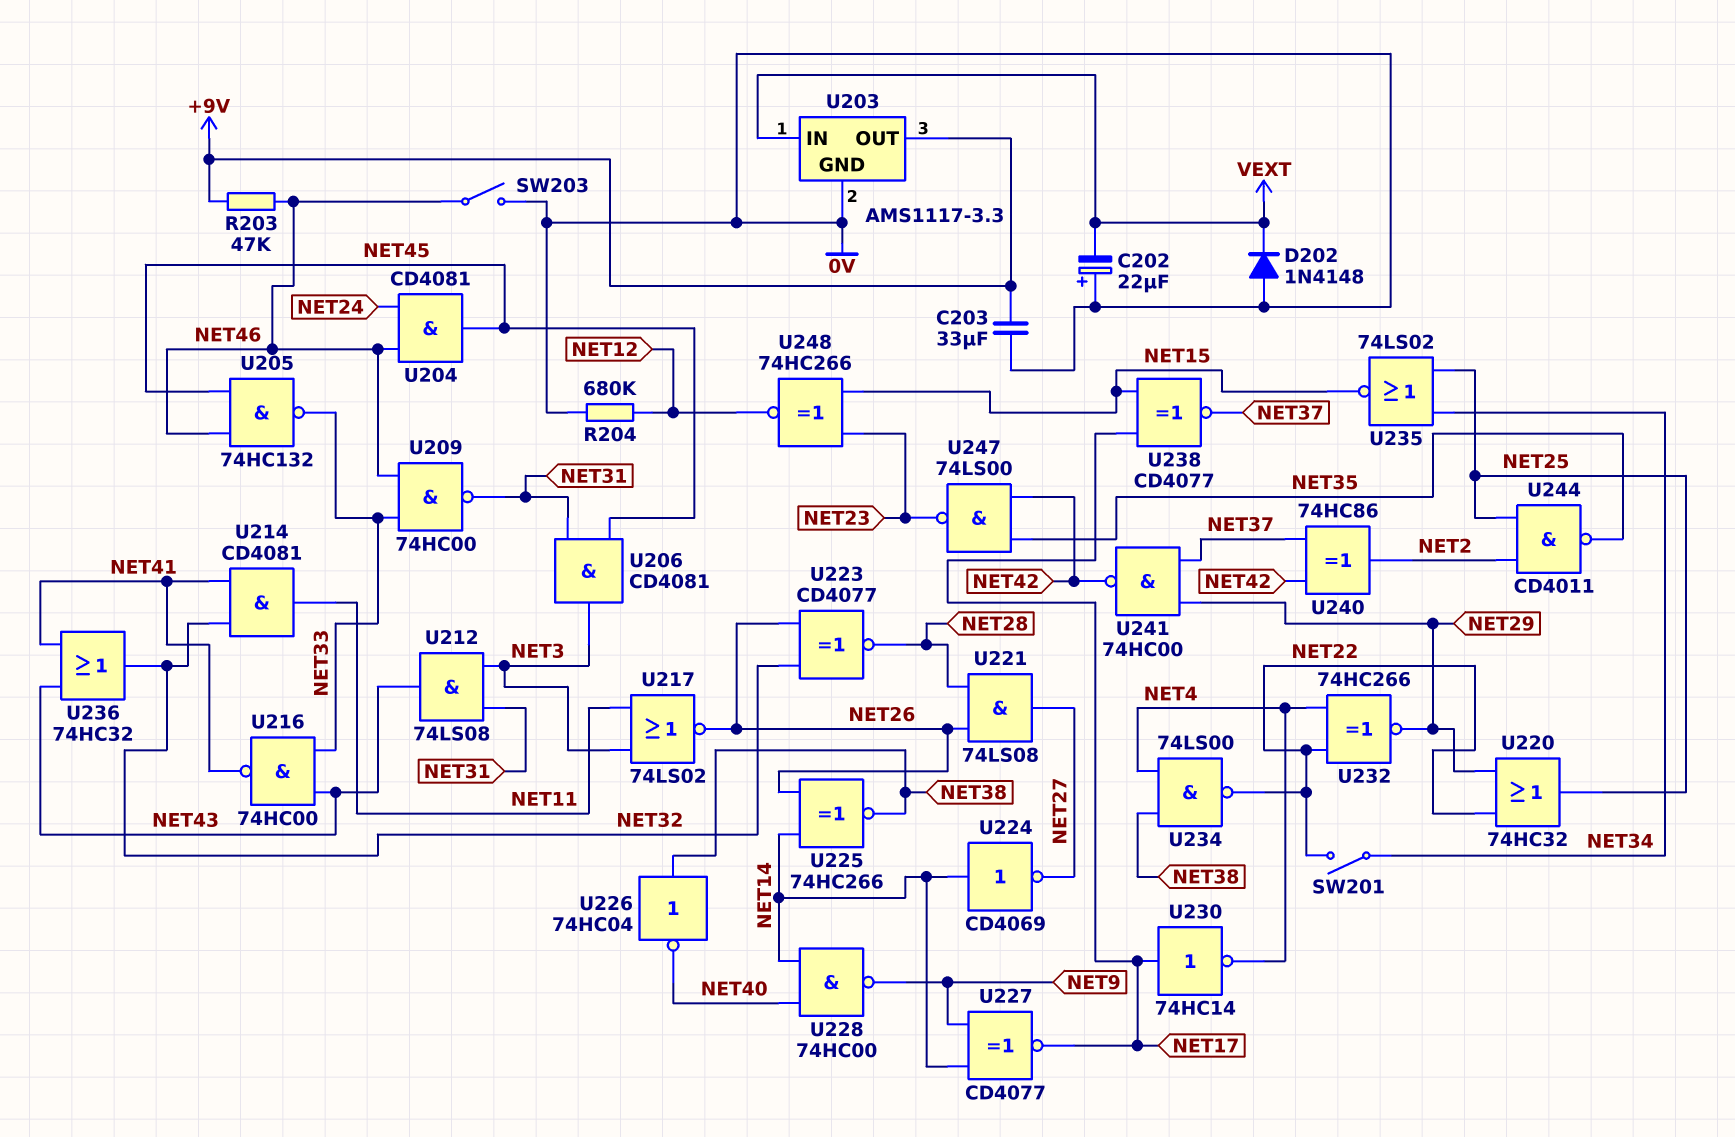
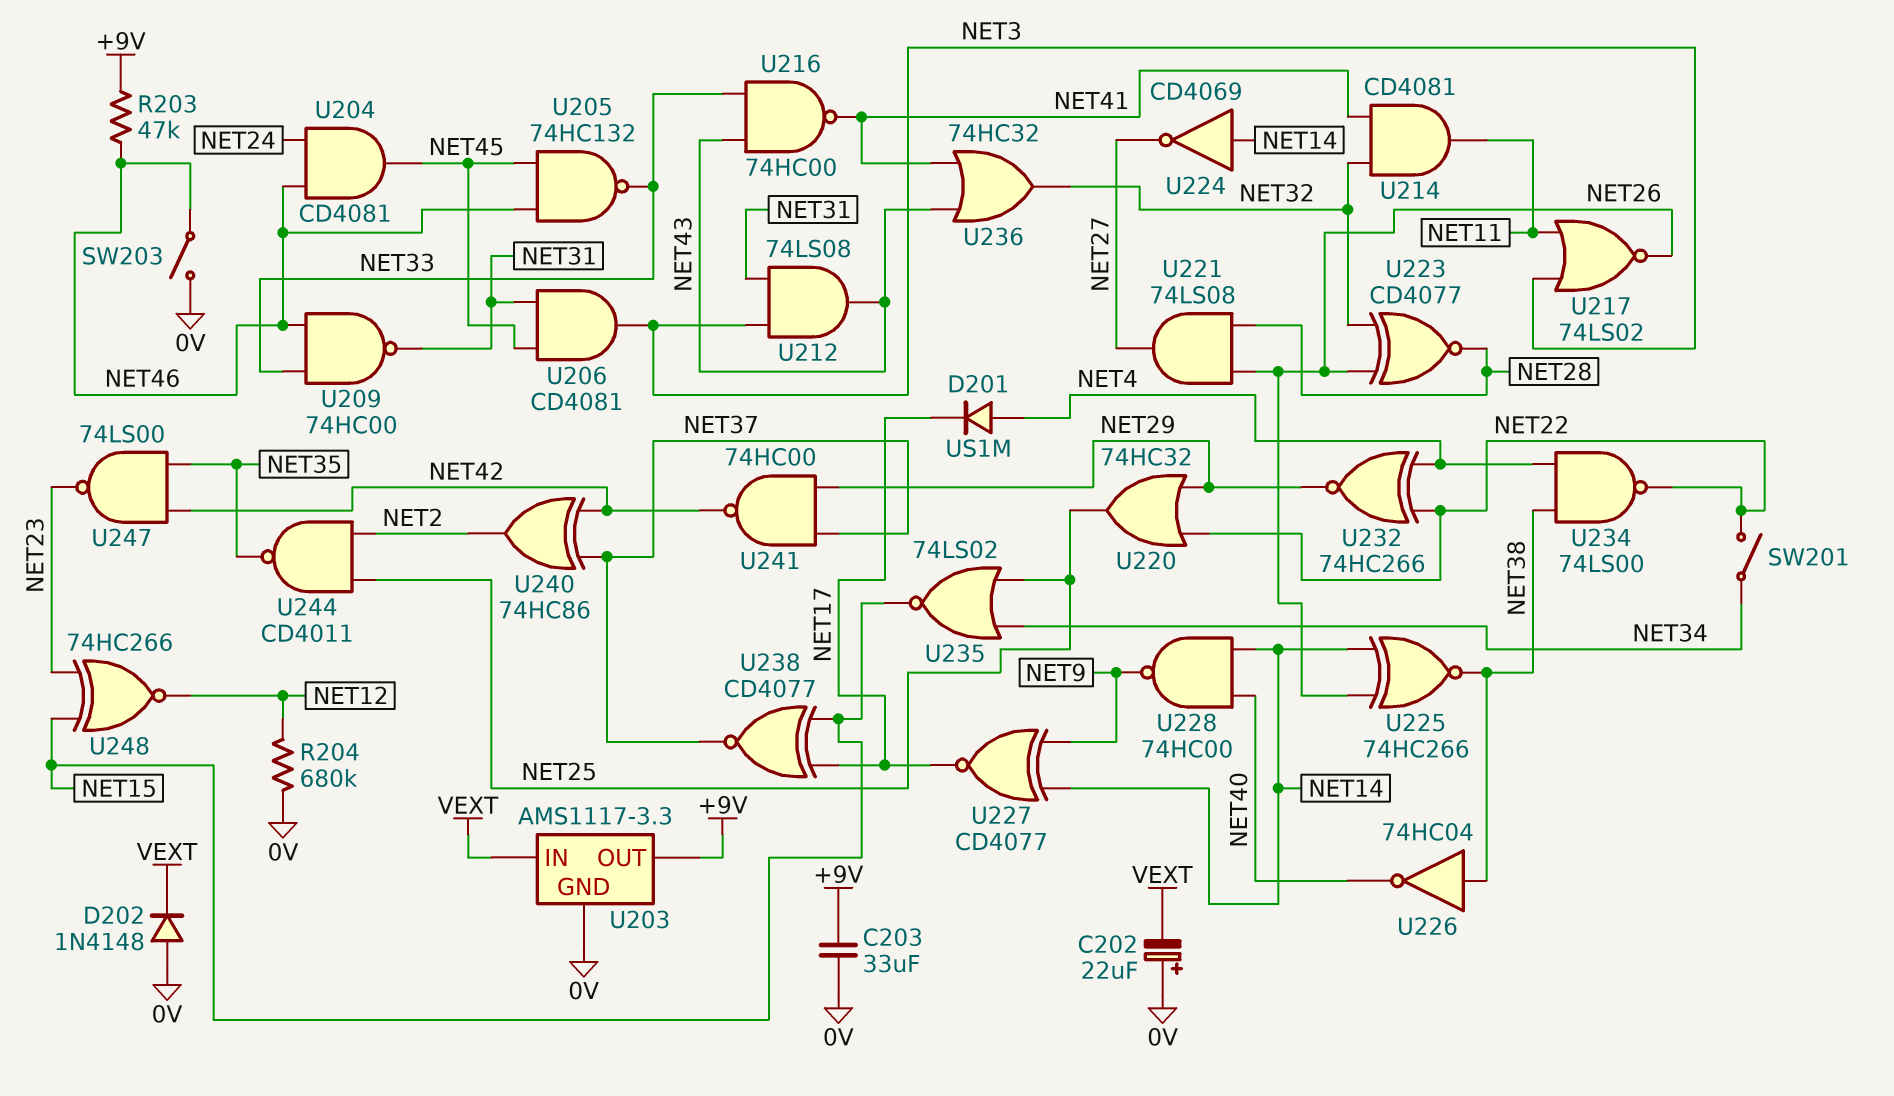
D201: none -> diode US1M (A NET4, K NET17)
U230: NOT 74HC14 (in NET17, out NET4) -> none

